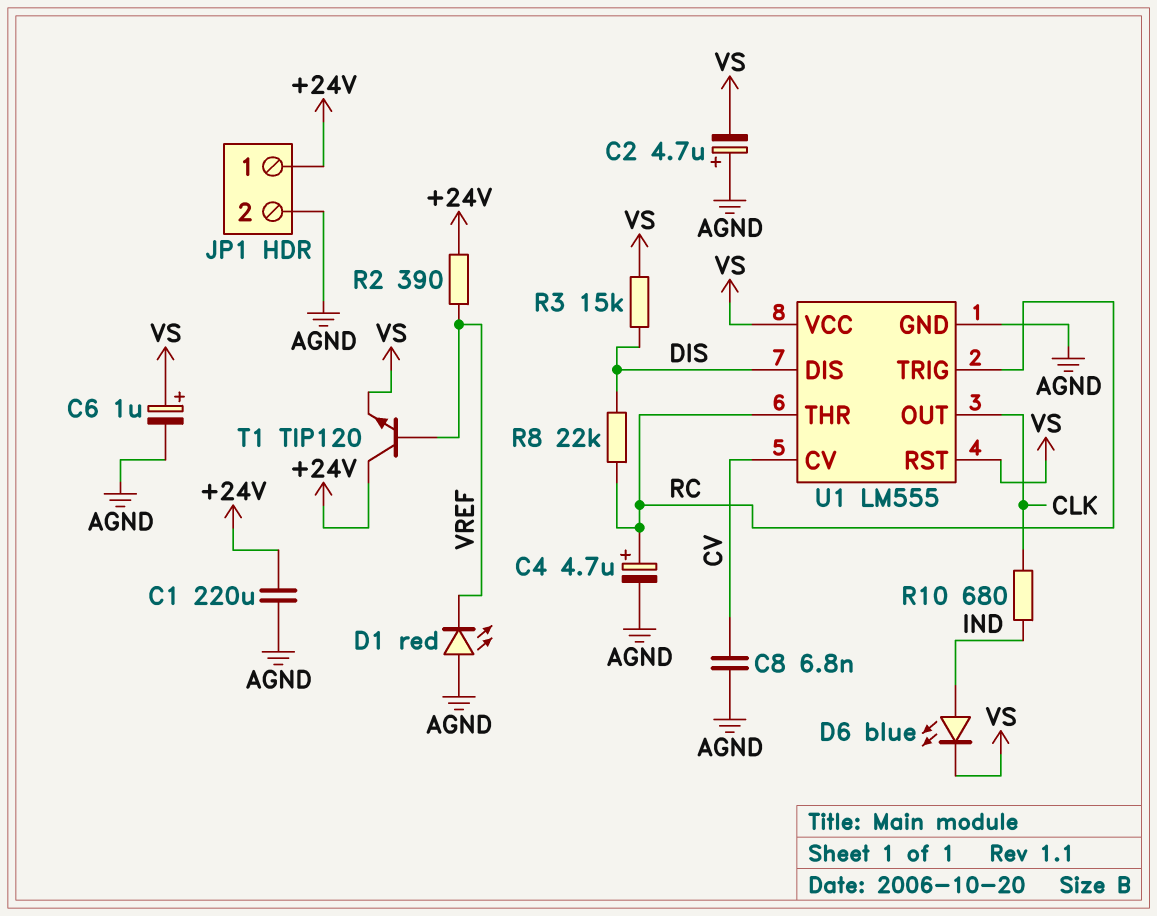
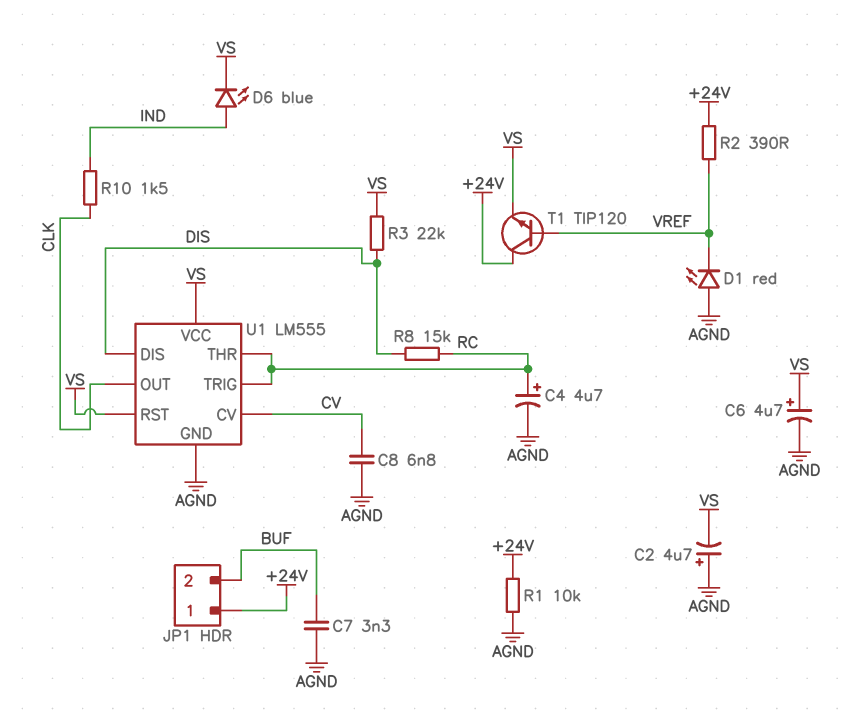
C1: 220uF (+24V, AGND) -> none
C6: 1uF (plus VS, minus AGND) -> 4.7uF (plus VS, minus AGND)
C7: none -> 3.3nF (AGND, BUF)
JP1 pin 2: AGND -> BUF
R1: none -> 10k (+24V, AGND)
R3: 15k (DIS, VS) -> 22k (DIS, VS)
R8: 22k (DIS, RC) -> 15k (DIS, RC)
R10: 680 (CLK, IND) -> 1.5k (CLK, IND)

